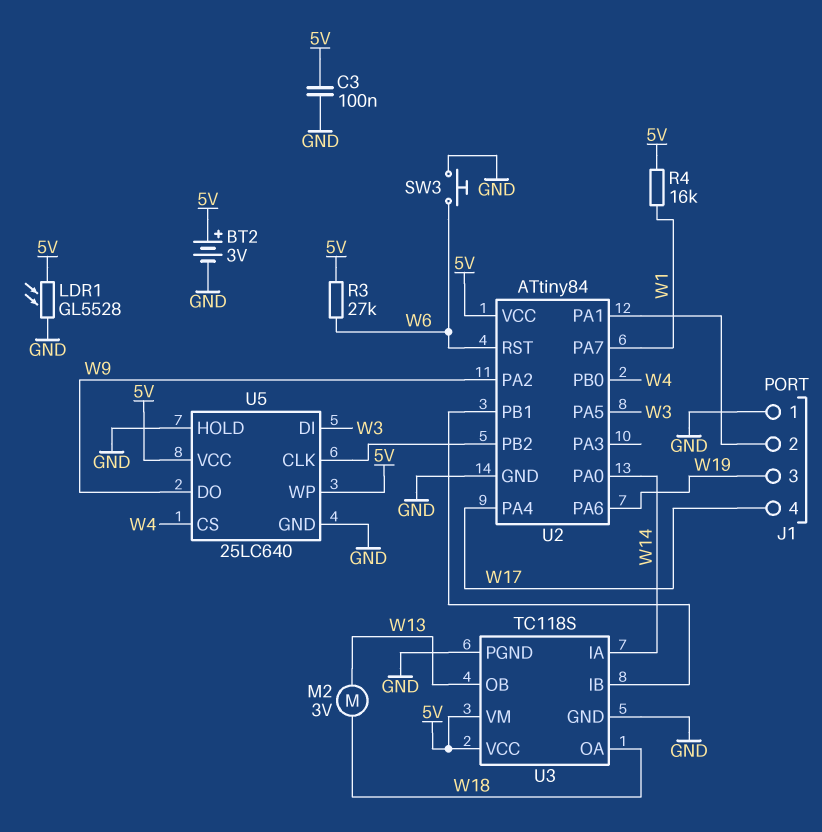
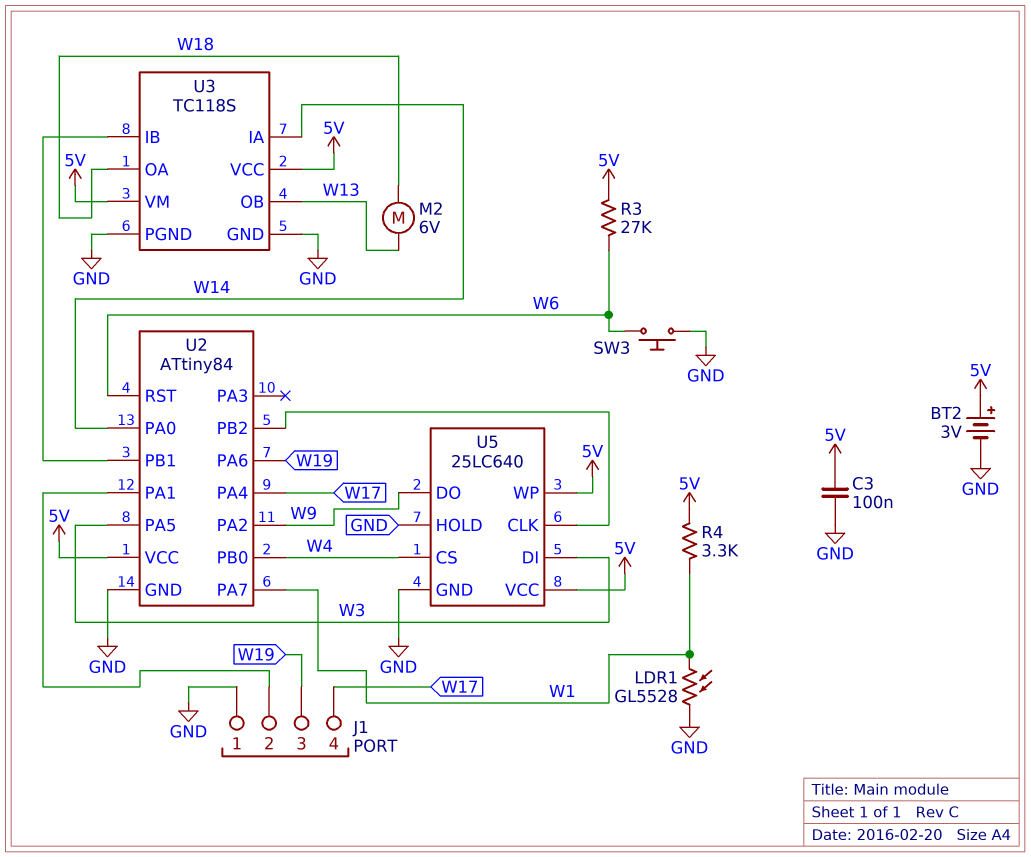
LDR1: GL5528 (5V, GND) -> GL5528 (GND, W1)
M2: motor 3V (W13, W18) -> motor 6V (W13, W18)
R4: 16k (5V, W1) -> 3.3k (5V, W1)

